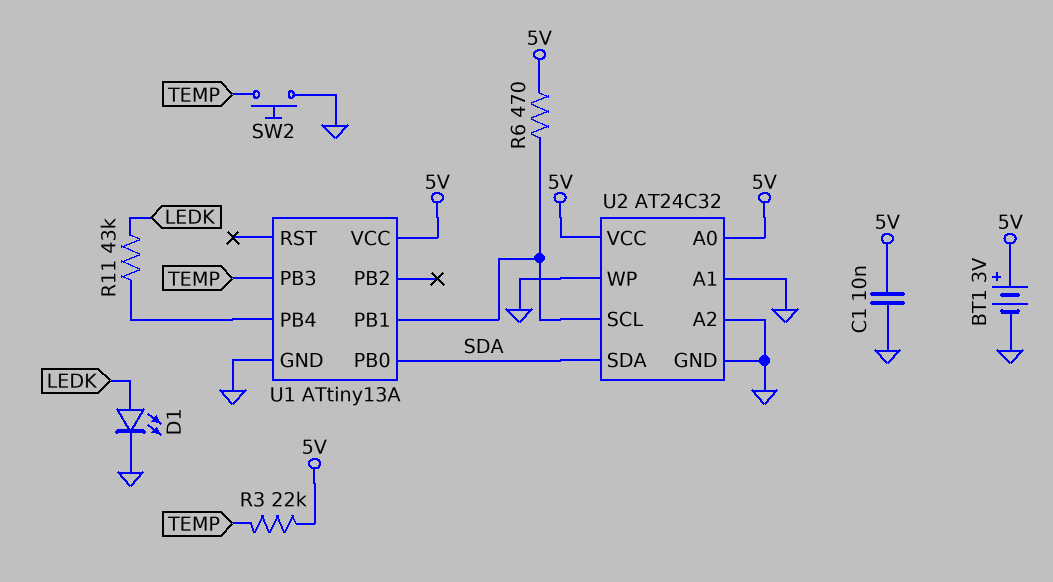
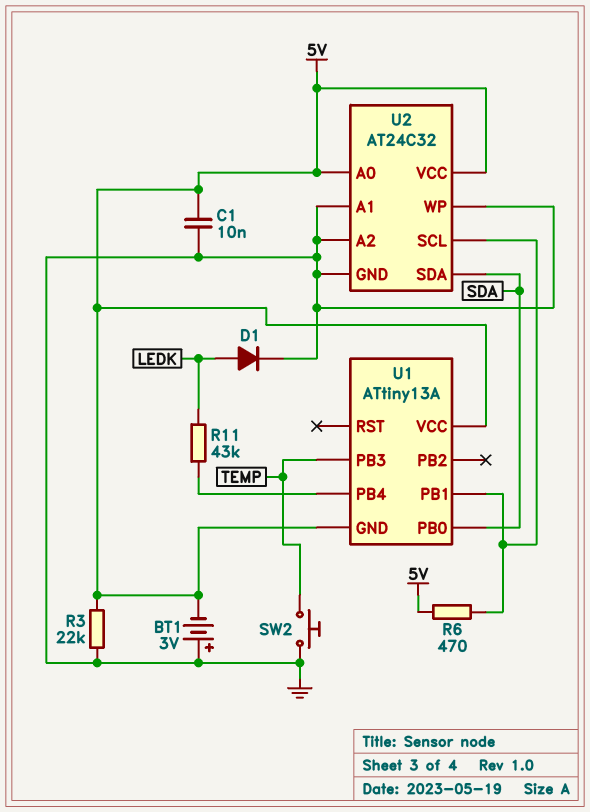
BT1: 3V (plus 5V, minus GND) -> 3V (plus GND, minus 5V)
D1: LED (A LEDK, K GND) -> diode (A LEDK, K GND)
R3: 22k (5V, TEMP) -> 22k (5V, GND)
U1 pin GND: GND -> 5V

